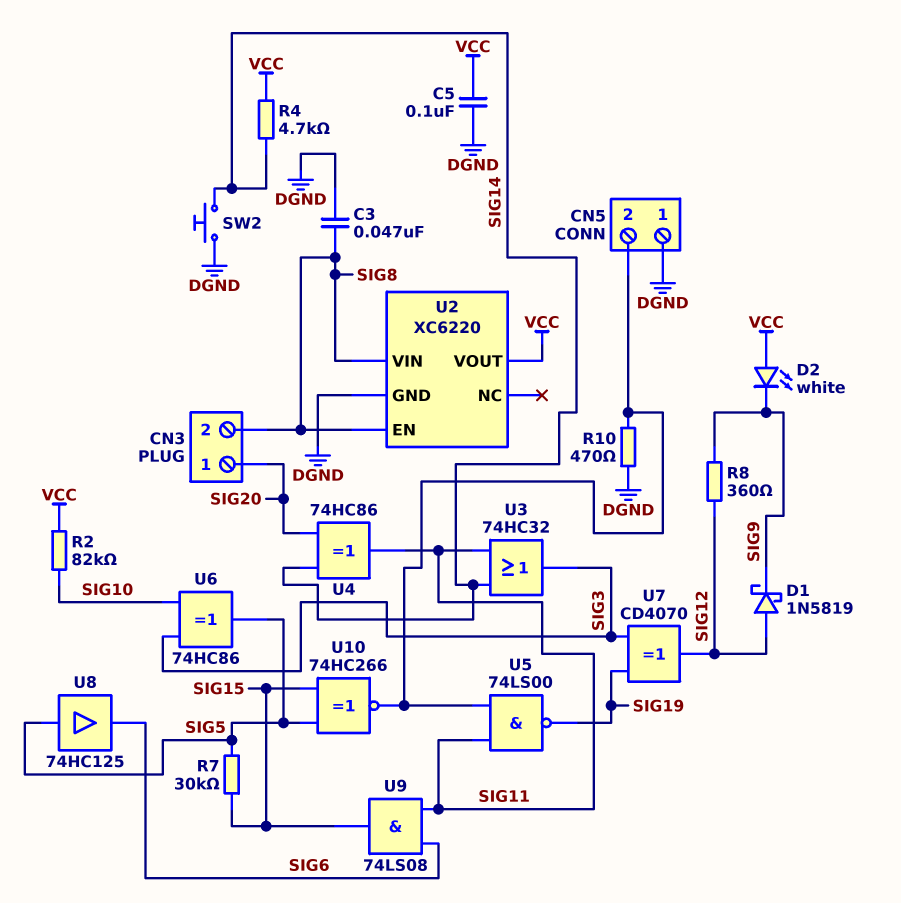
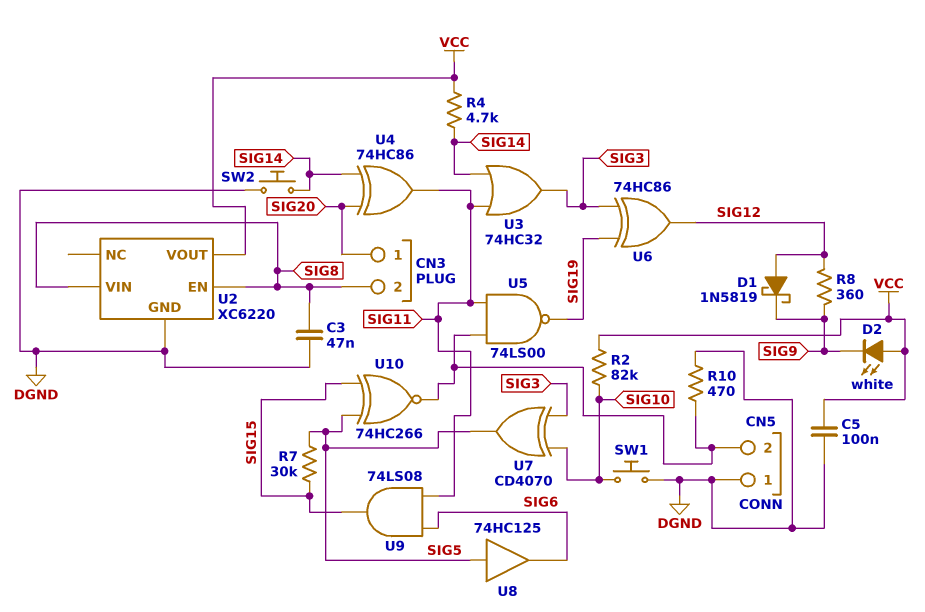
SW1: none -> button (DGND, SIG10)
U6: XOR 74HC86 (in SIG3, in SIG10, out SIG5) -> XOR 74HC86 (in SIG3, in SIG19, out SIG12)
U7: XOR CD4070 (in SIG3, in SIG19, out SIG12) -> XOR CD4070 (in SIG3, in SIG10, out SIG5)

